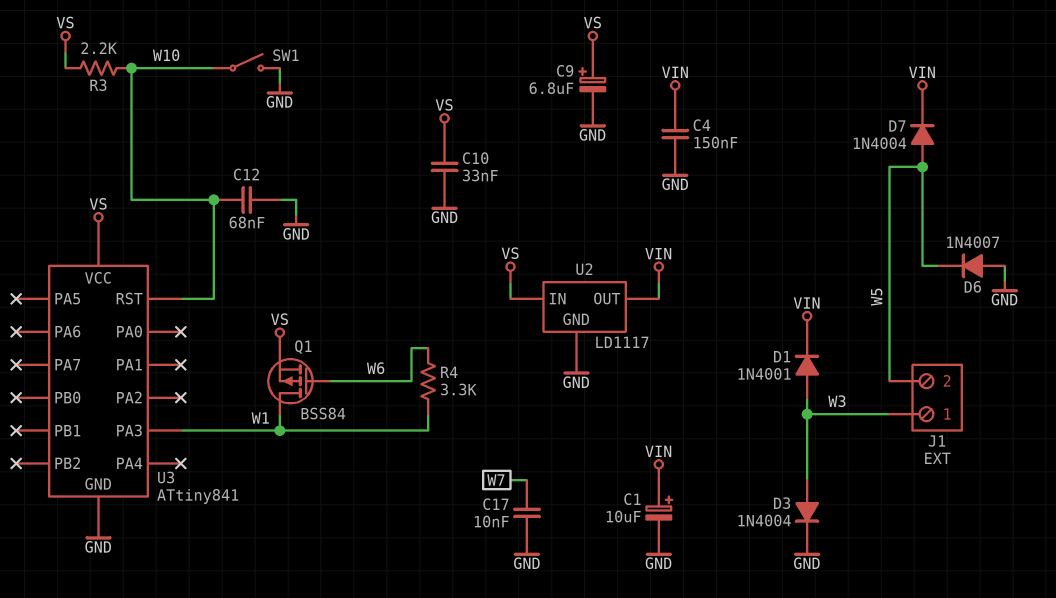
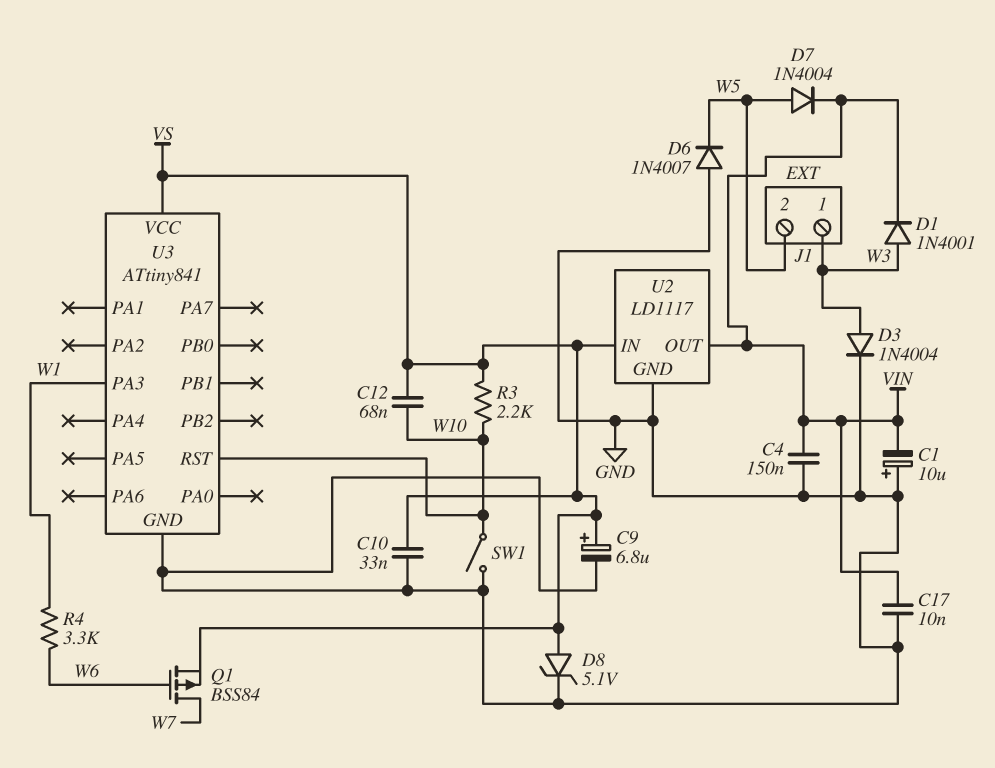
C1: 10uF (plus VIN, minus GND) -> 10uF (plus GND, minus VIN)
C12: 68nF (GND, W10) -> 68nF (VS, W10)
C17: 10nF (GND, W7) -> 10nF (GND, VIN)
D8: none -> zener 5.1V (A VS, K GND)
Q1: PMOS BSS84 (G W6, D W1, S VS) -> PMOS BSS84 (G W6, D W7, S VS)

